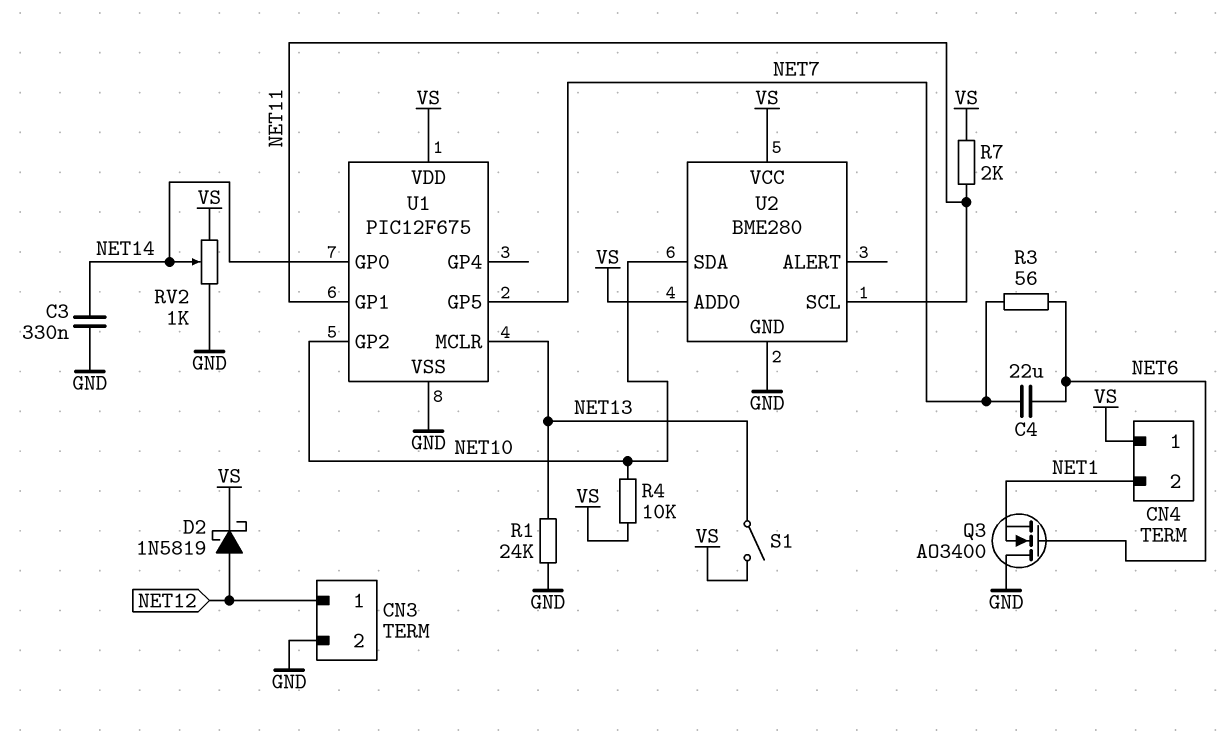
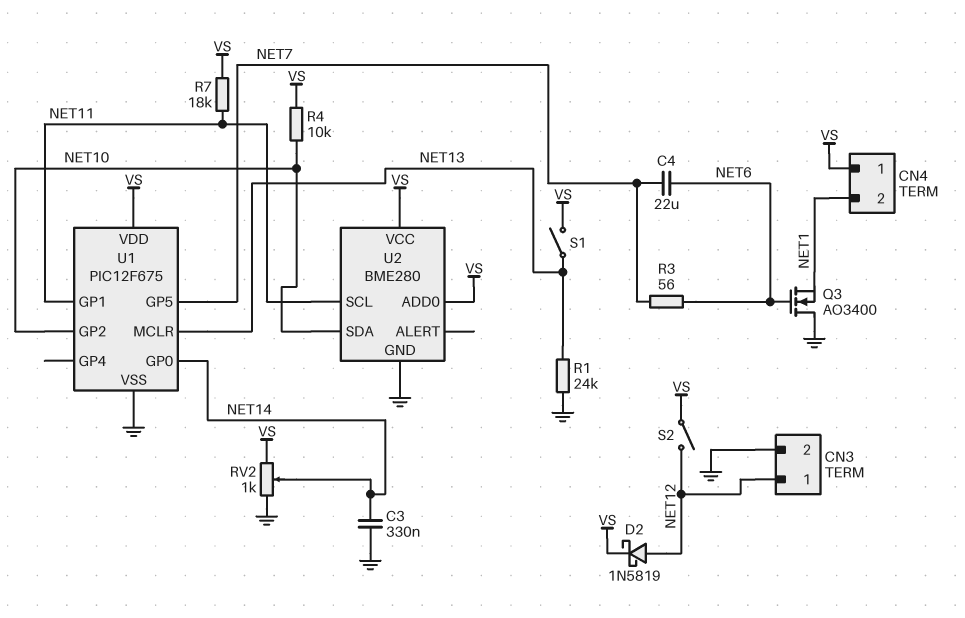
R7: 2k (NET11, VS) -> 18k (NET11, VS)
S2: none -> switch (NET12, VS)

